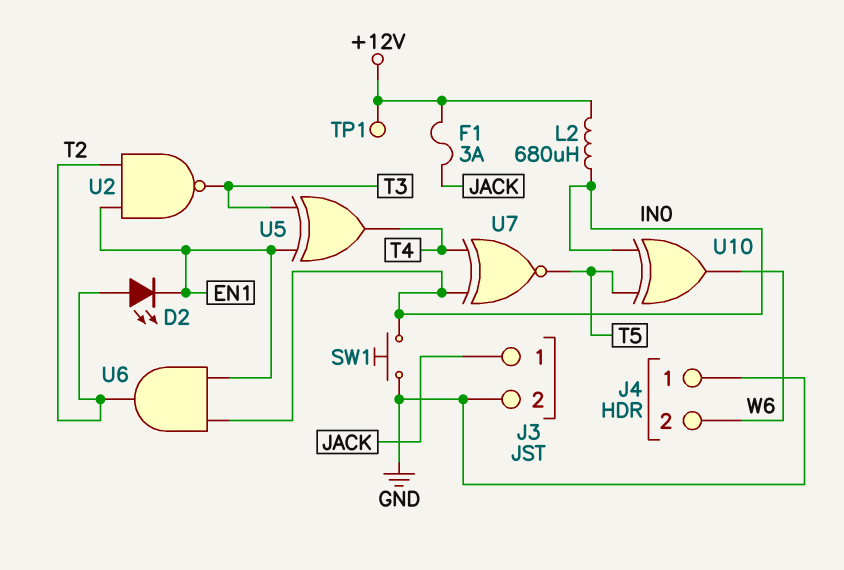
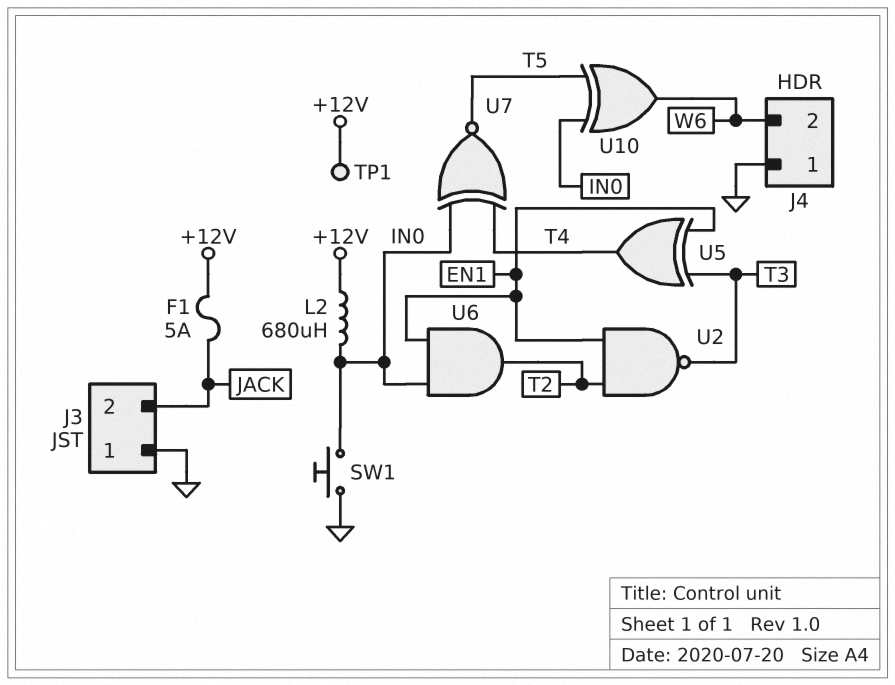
D2: LED (A T2, K EN1) -> none
F1: 3A (+12V, JACK) -> 5A (+12V, JACK)
J3 pin 1: JACK -> GND
J3 pin 2: GND -> JACK

